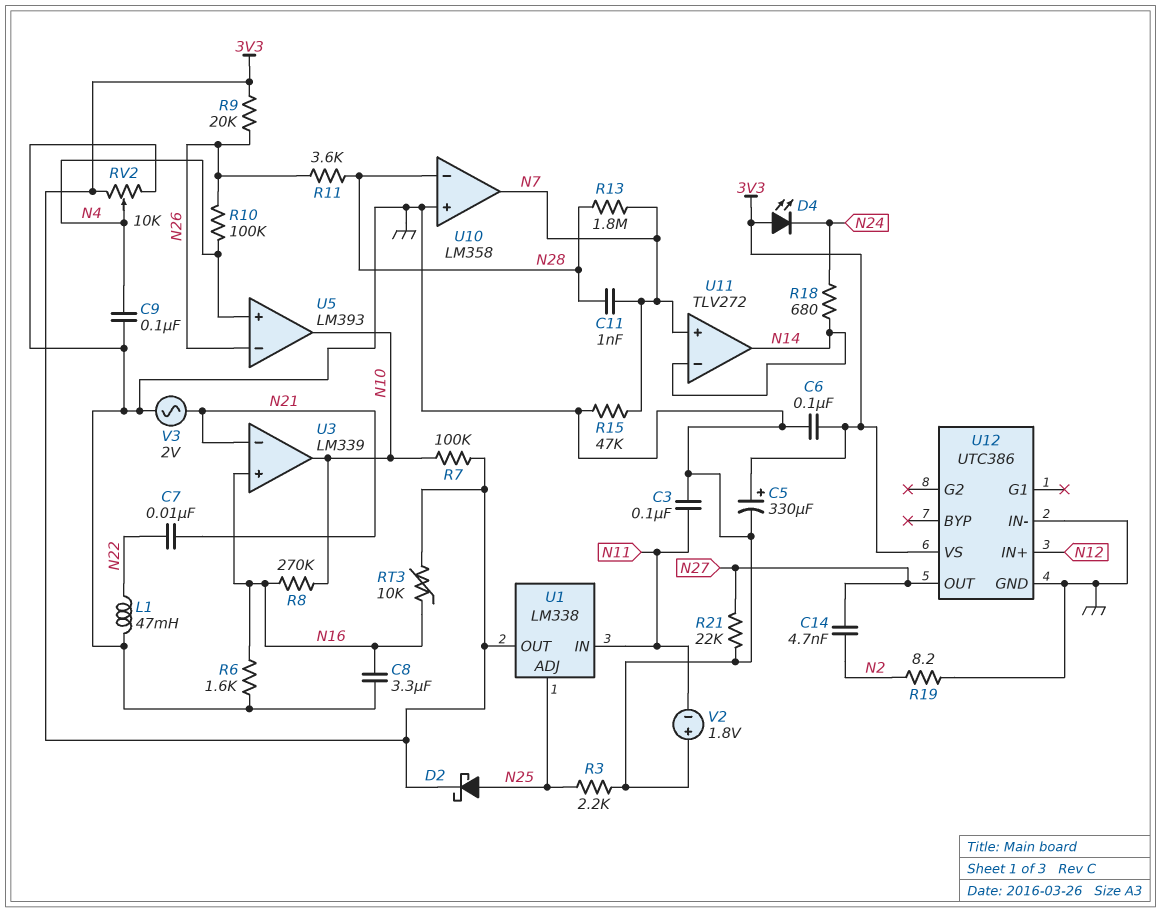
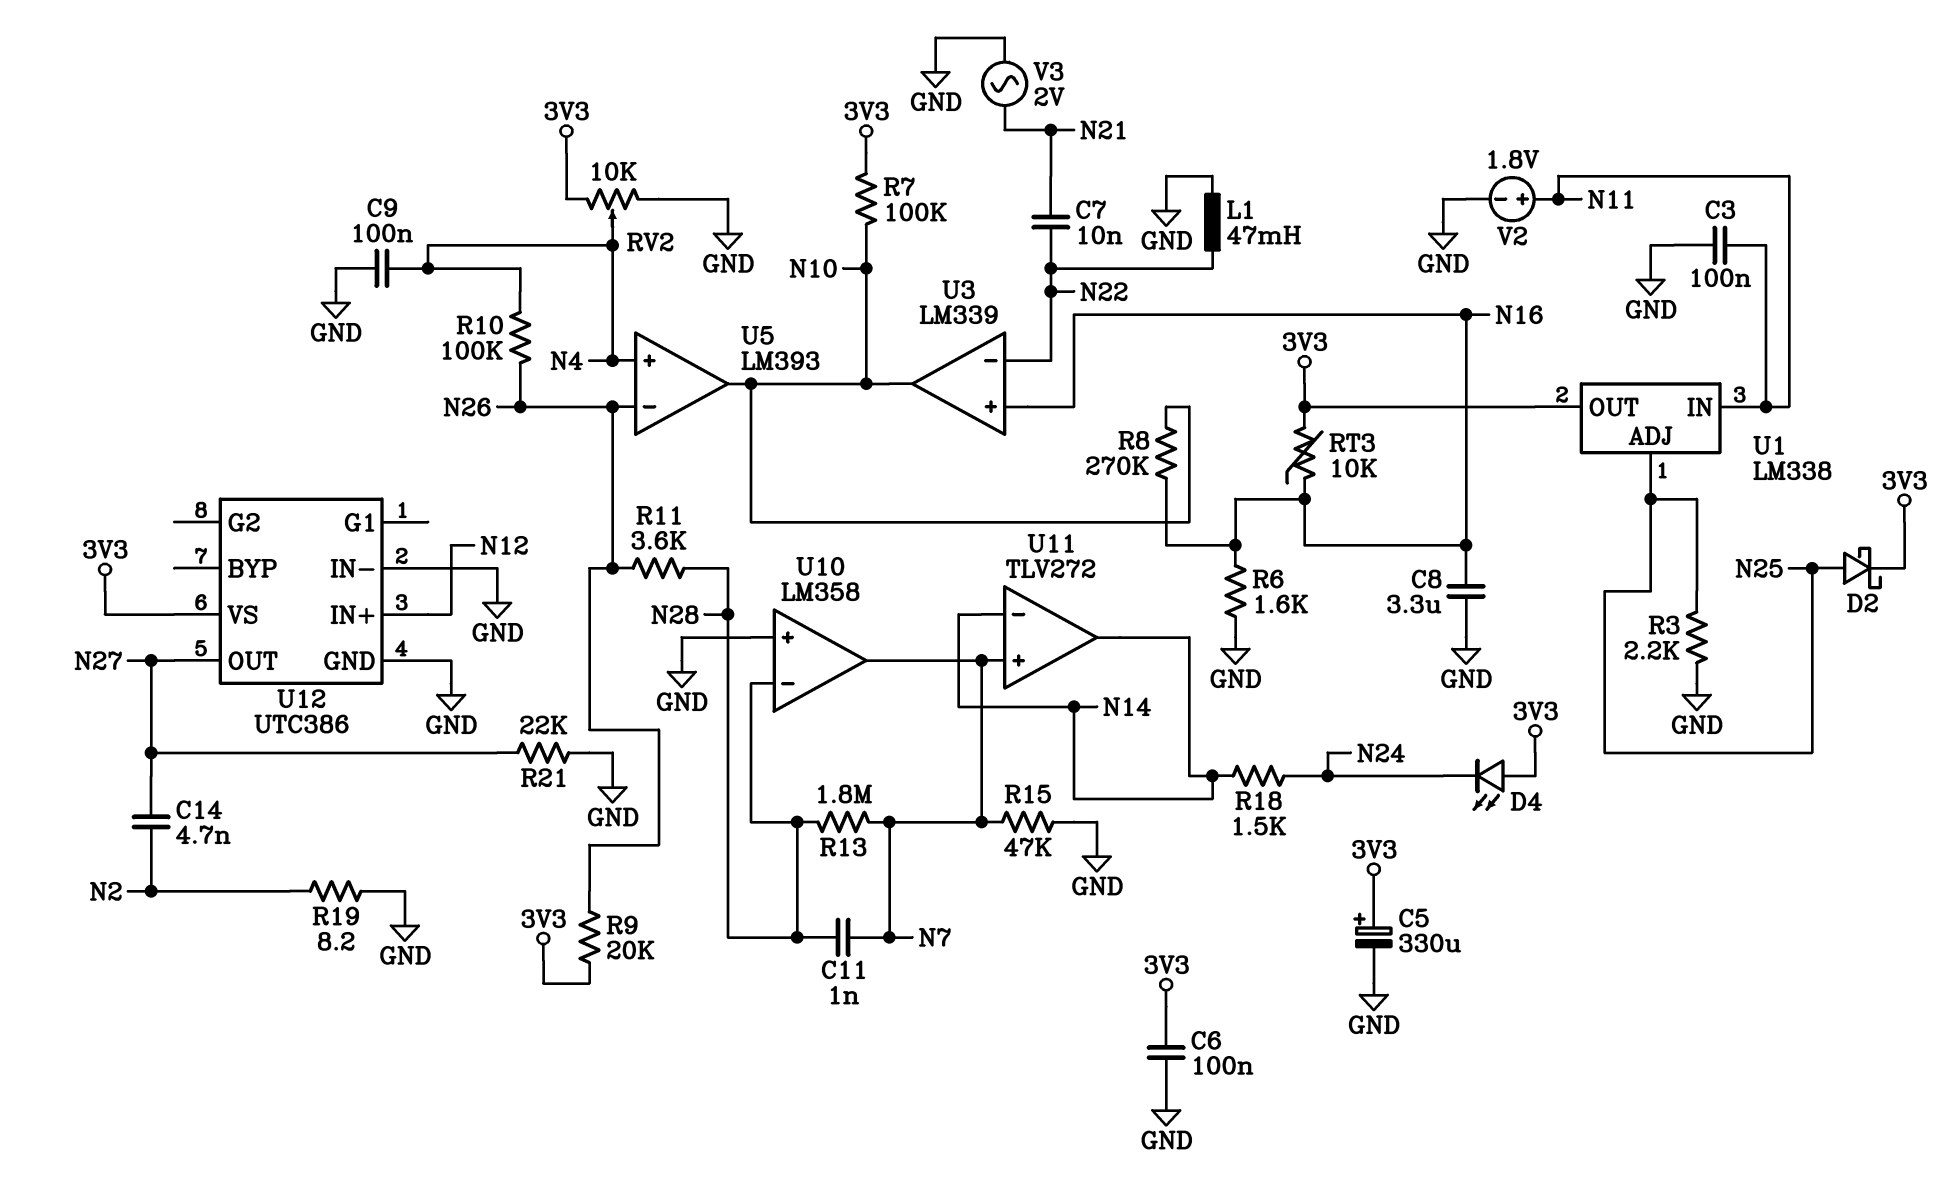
R18: 680 (N14, N24) -> 1.5k (N14, N24)
U3 pin in-: N21 -> N22
V2: 1.8V (plus GND, minus N11) -> 1.8V (plus N11, minus GND)

